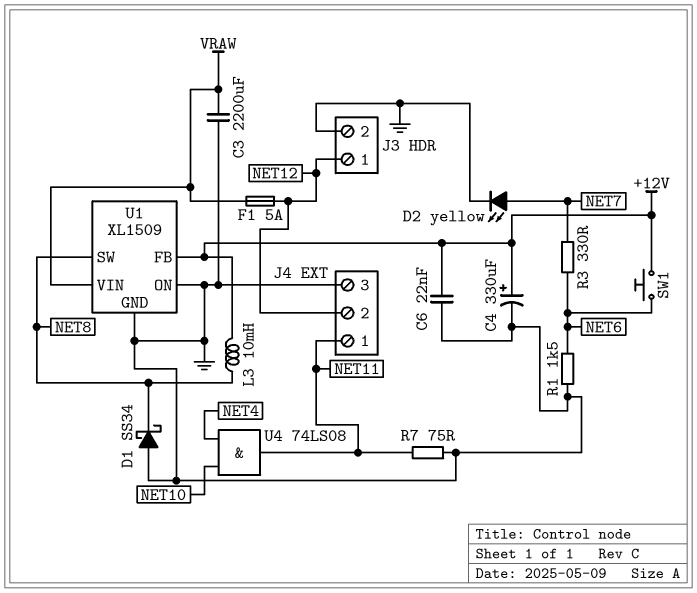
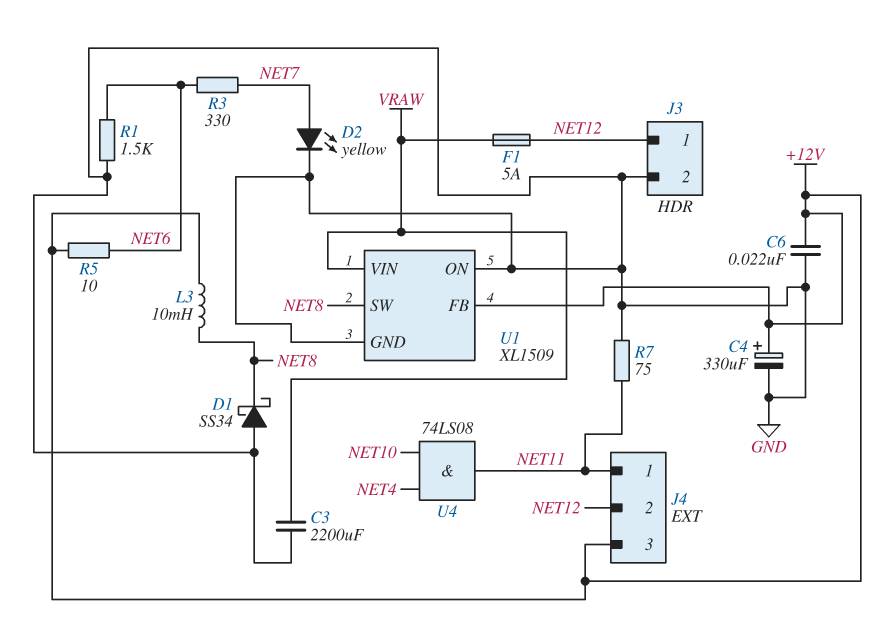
J4 pin 3: GND -> +12V
R5: none -> 10 (+12V, NET6)
SW1: button (+12V, NET6) -> none

